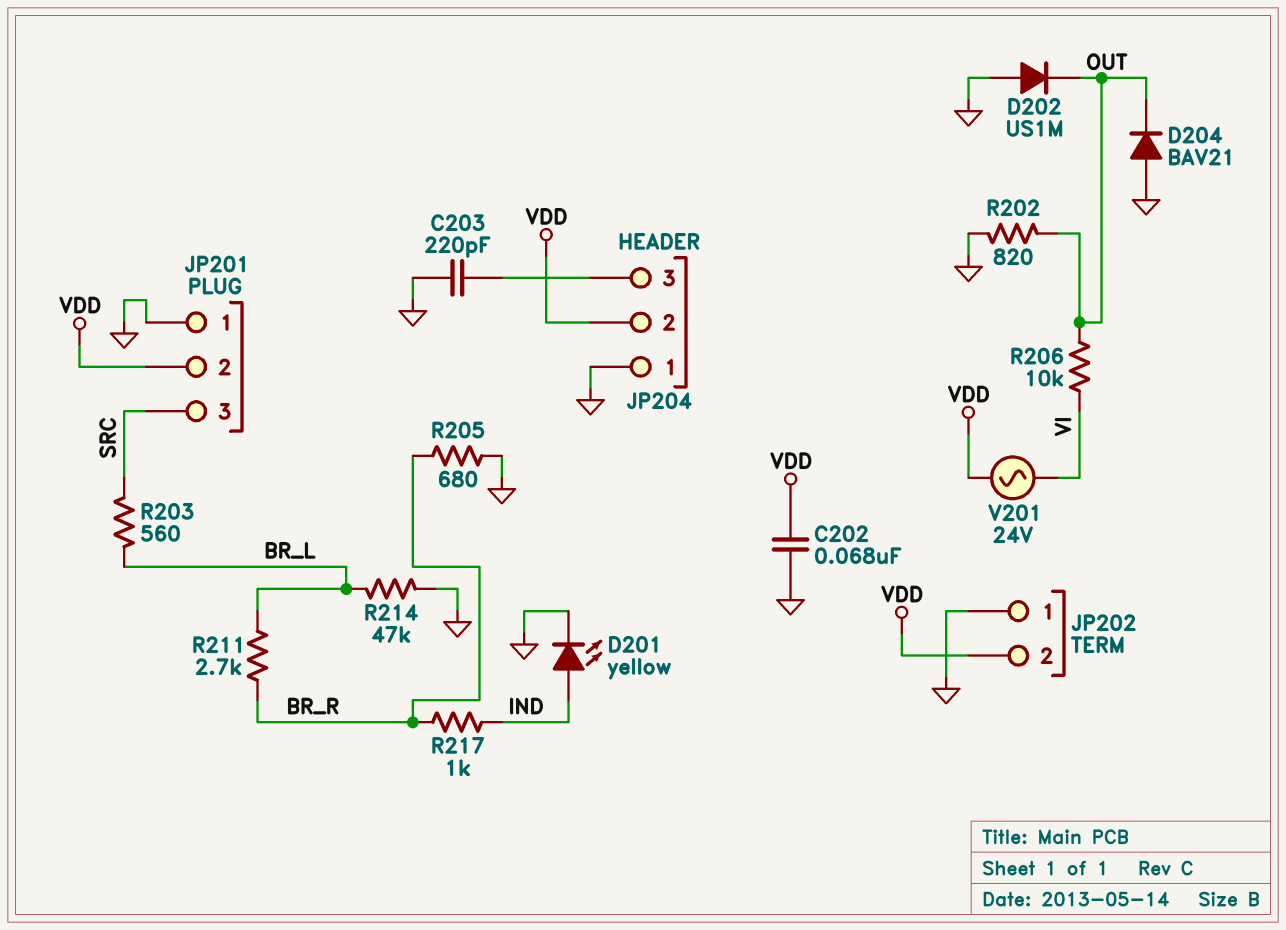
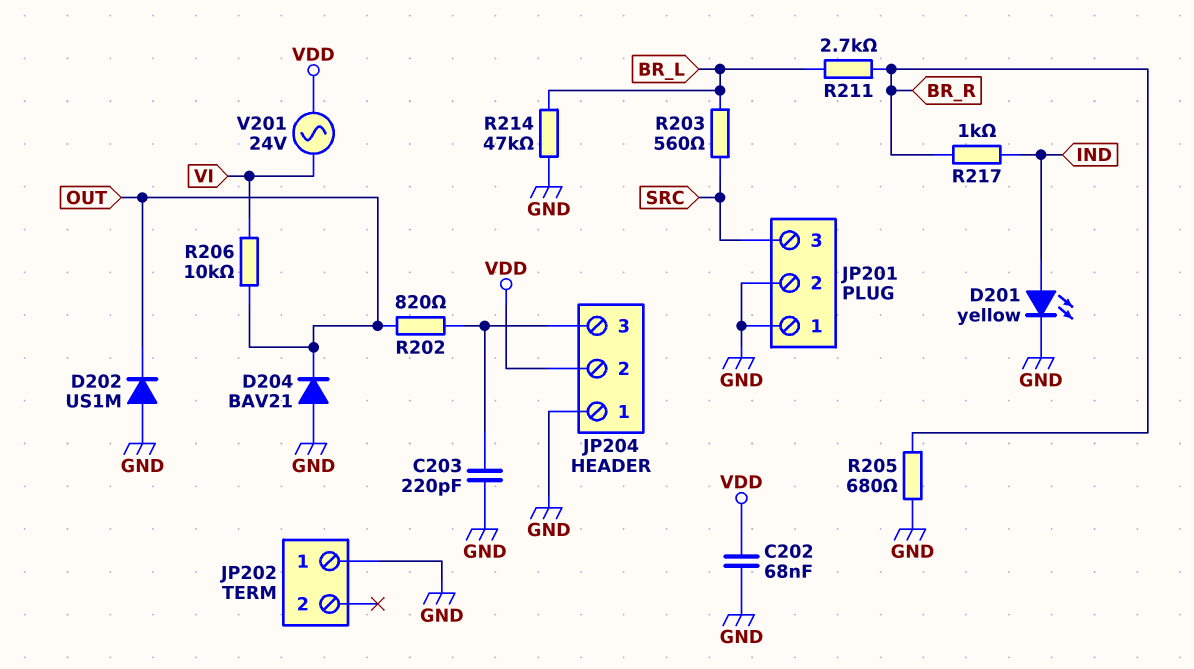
JP201 pin 2: VDD -> GND
JP202 pin 2: VDD -> none
R202: 820 (GND, OUT) -> 820 (JP204/3, OUT)

